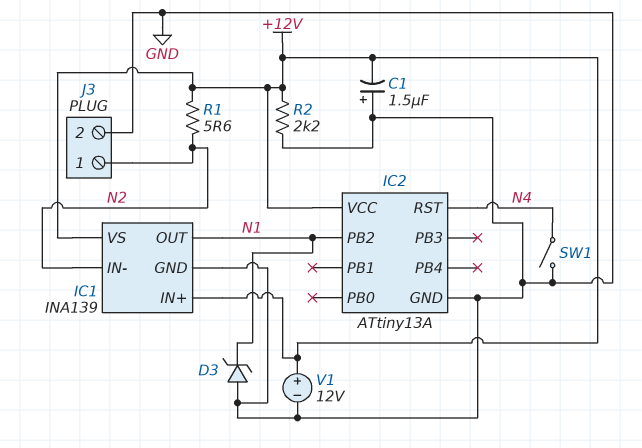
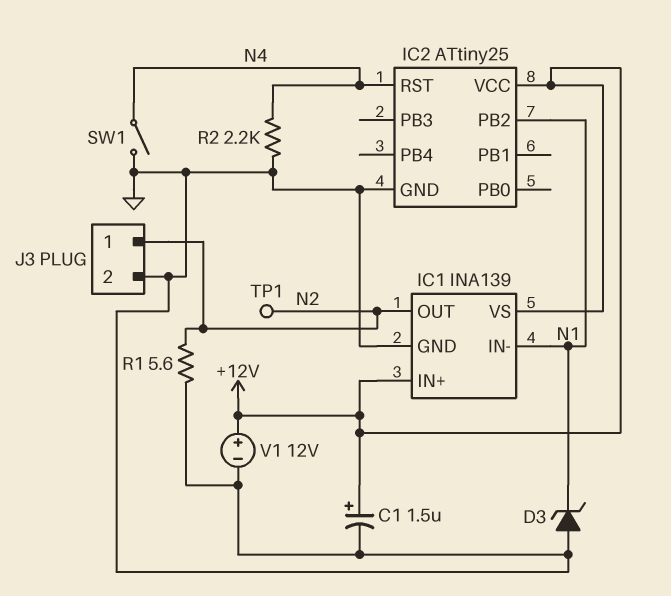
C1: 1.5uF (plus GND, minus +12V) -> 1.5uF (plus +12V, minus GND)
IC1 pin IN-: N2 -> N1
IC1 pin OUT: N1 -> N2
IC2: ATtiny13A -> ATtiny25
R1: 5.6 (+12V, N2) -> 5.6 (GND, N2)
R2: 2.2k (+12V, GND) -> 2.2k (GND, N4)
TP1: none -> test point (N2)

